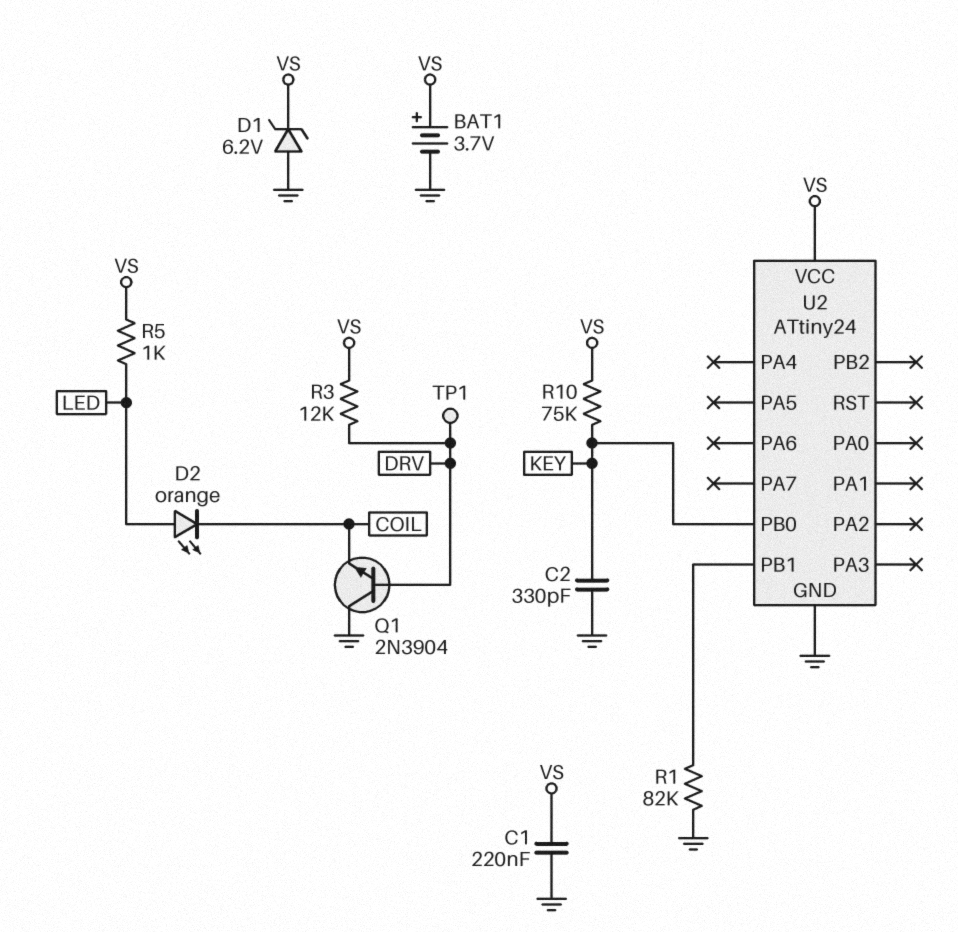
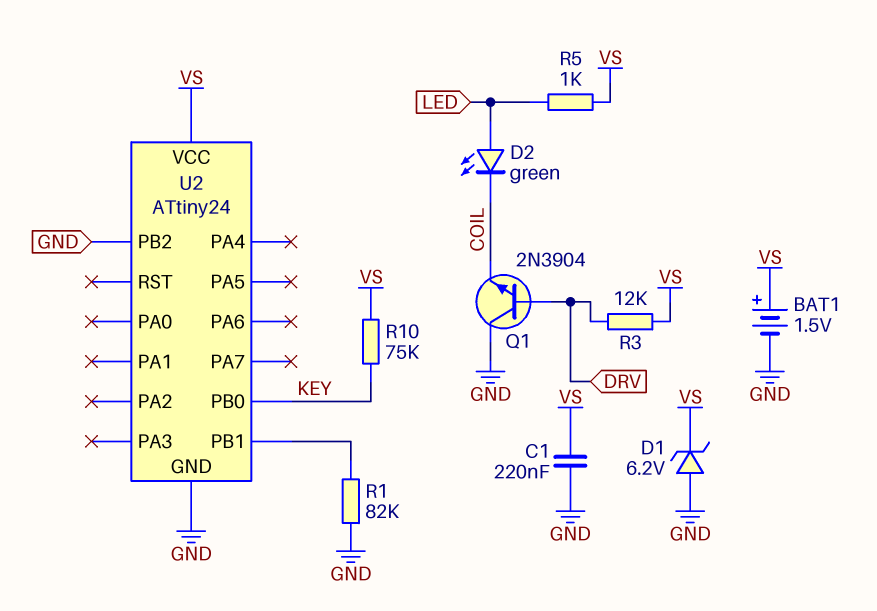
BAT1: 3.7V (plus VS, minus GND) -> 1.5V (plus VS, minus GND)
C2: 330pF (GND, KEY) -> none
D2: LED orange (A LED, K COIL) -> LED green (A LED, K COIL)
TP1: test point (DRV) -> none
U2 pin PB2: none -> GND

